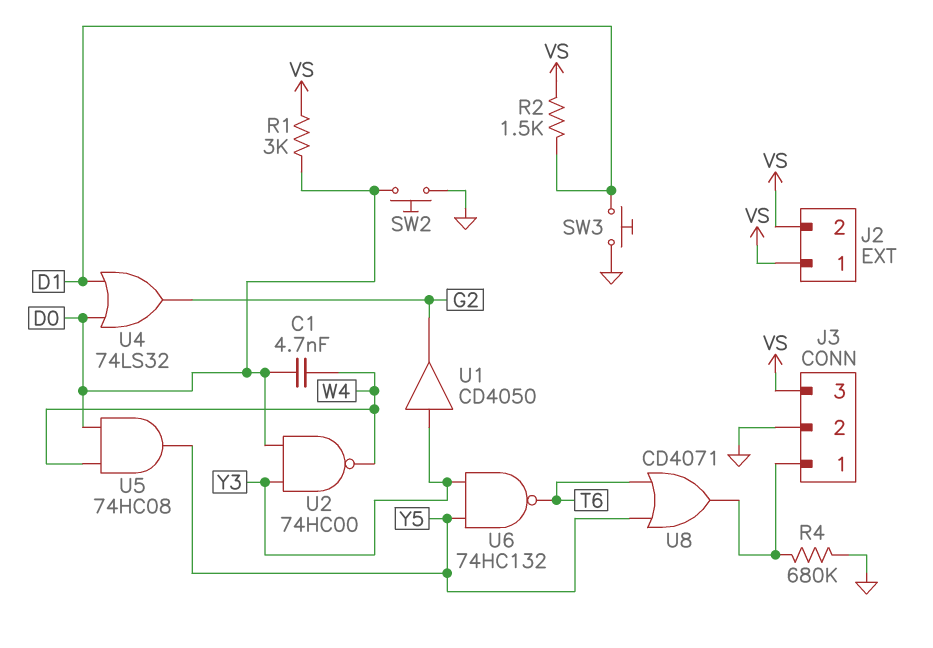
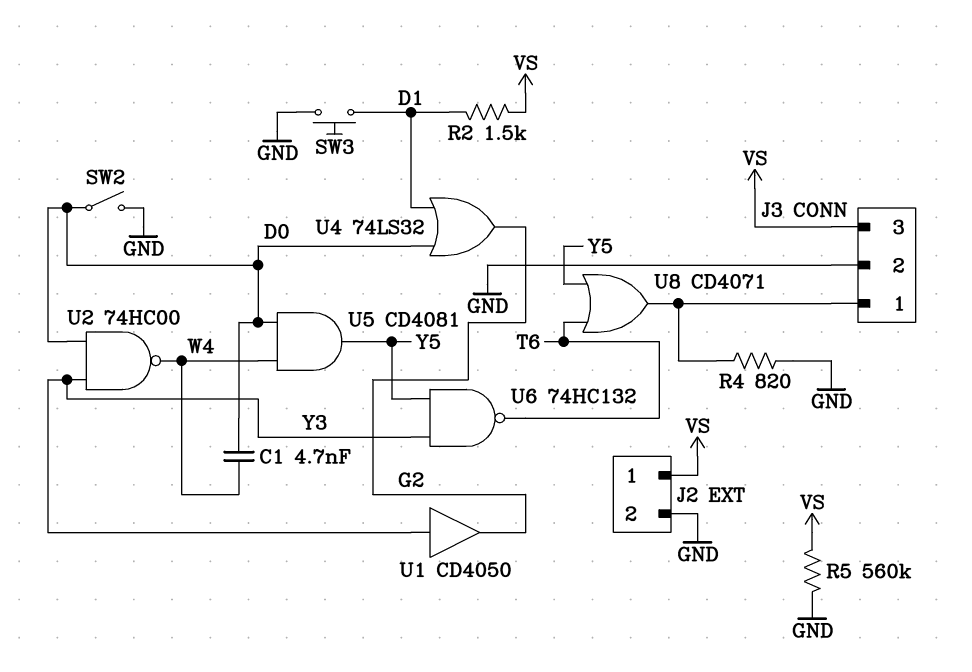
J2 pin 2: VS -> GND
R1: 3k (D0, VS) -> none
R4: 680k (GND, J3/1) -> 820 (GND, J3/1)
R5: none -> 560k (GND, VS)
SW2: button (D0, GND) -> switch (D0, GND)
U5: AND 74HC08 (in D0, in W4, out Y5) -> AND CD4081 (in D0, in W4, out Y5)

